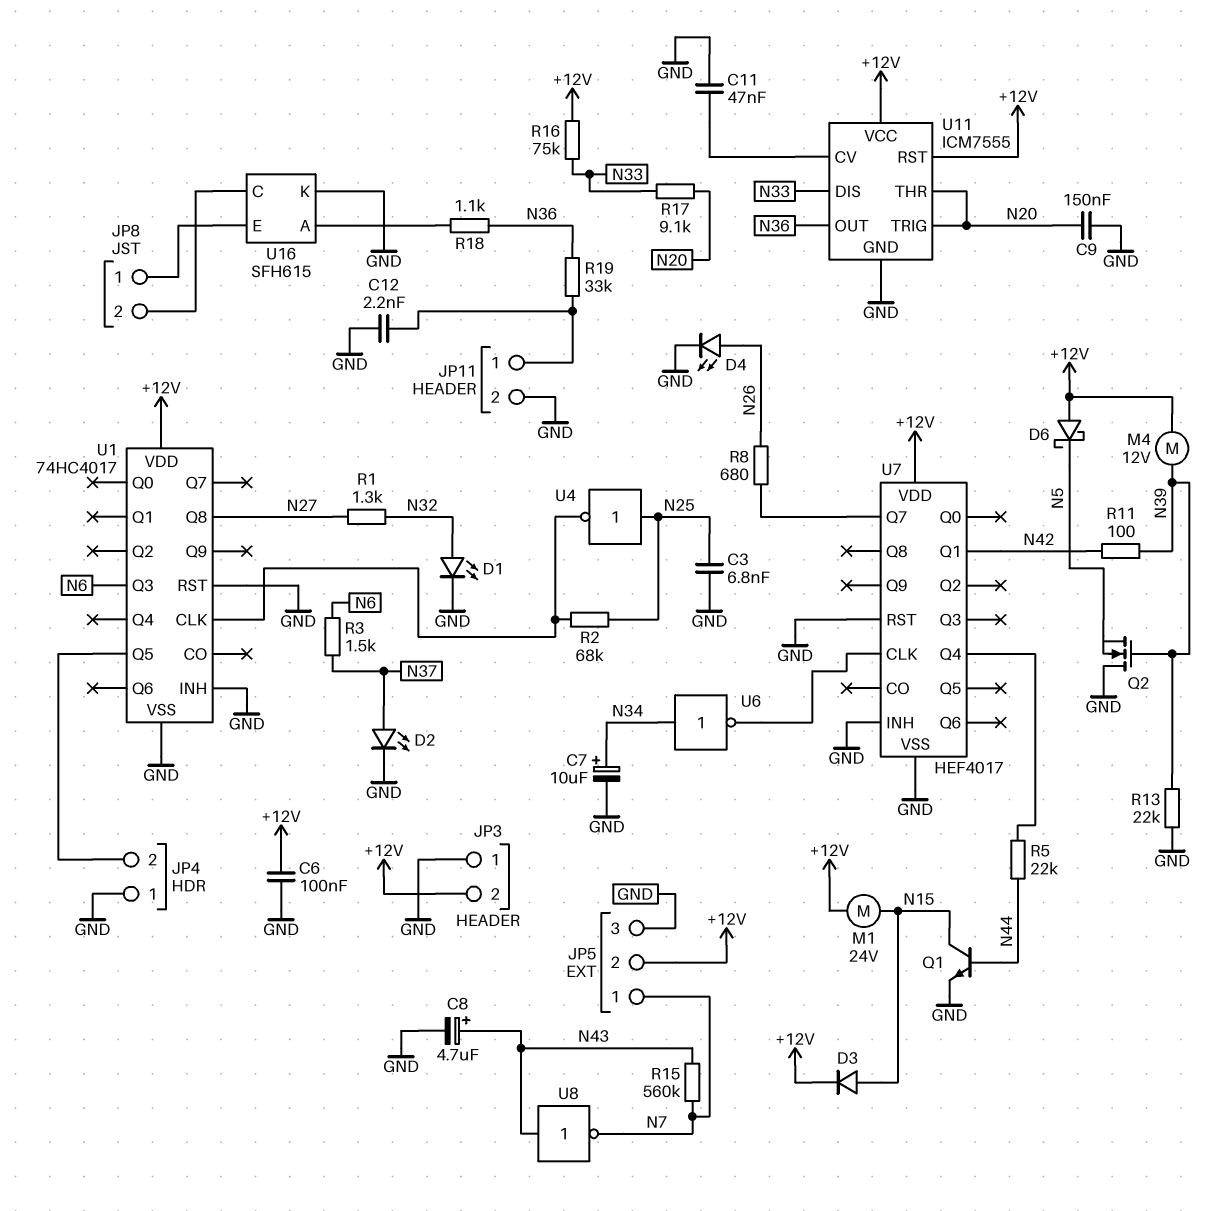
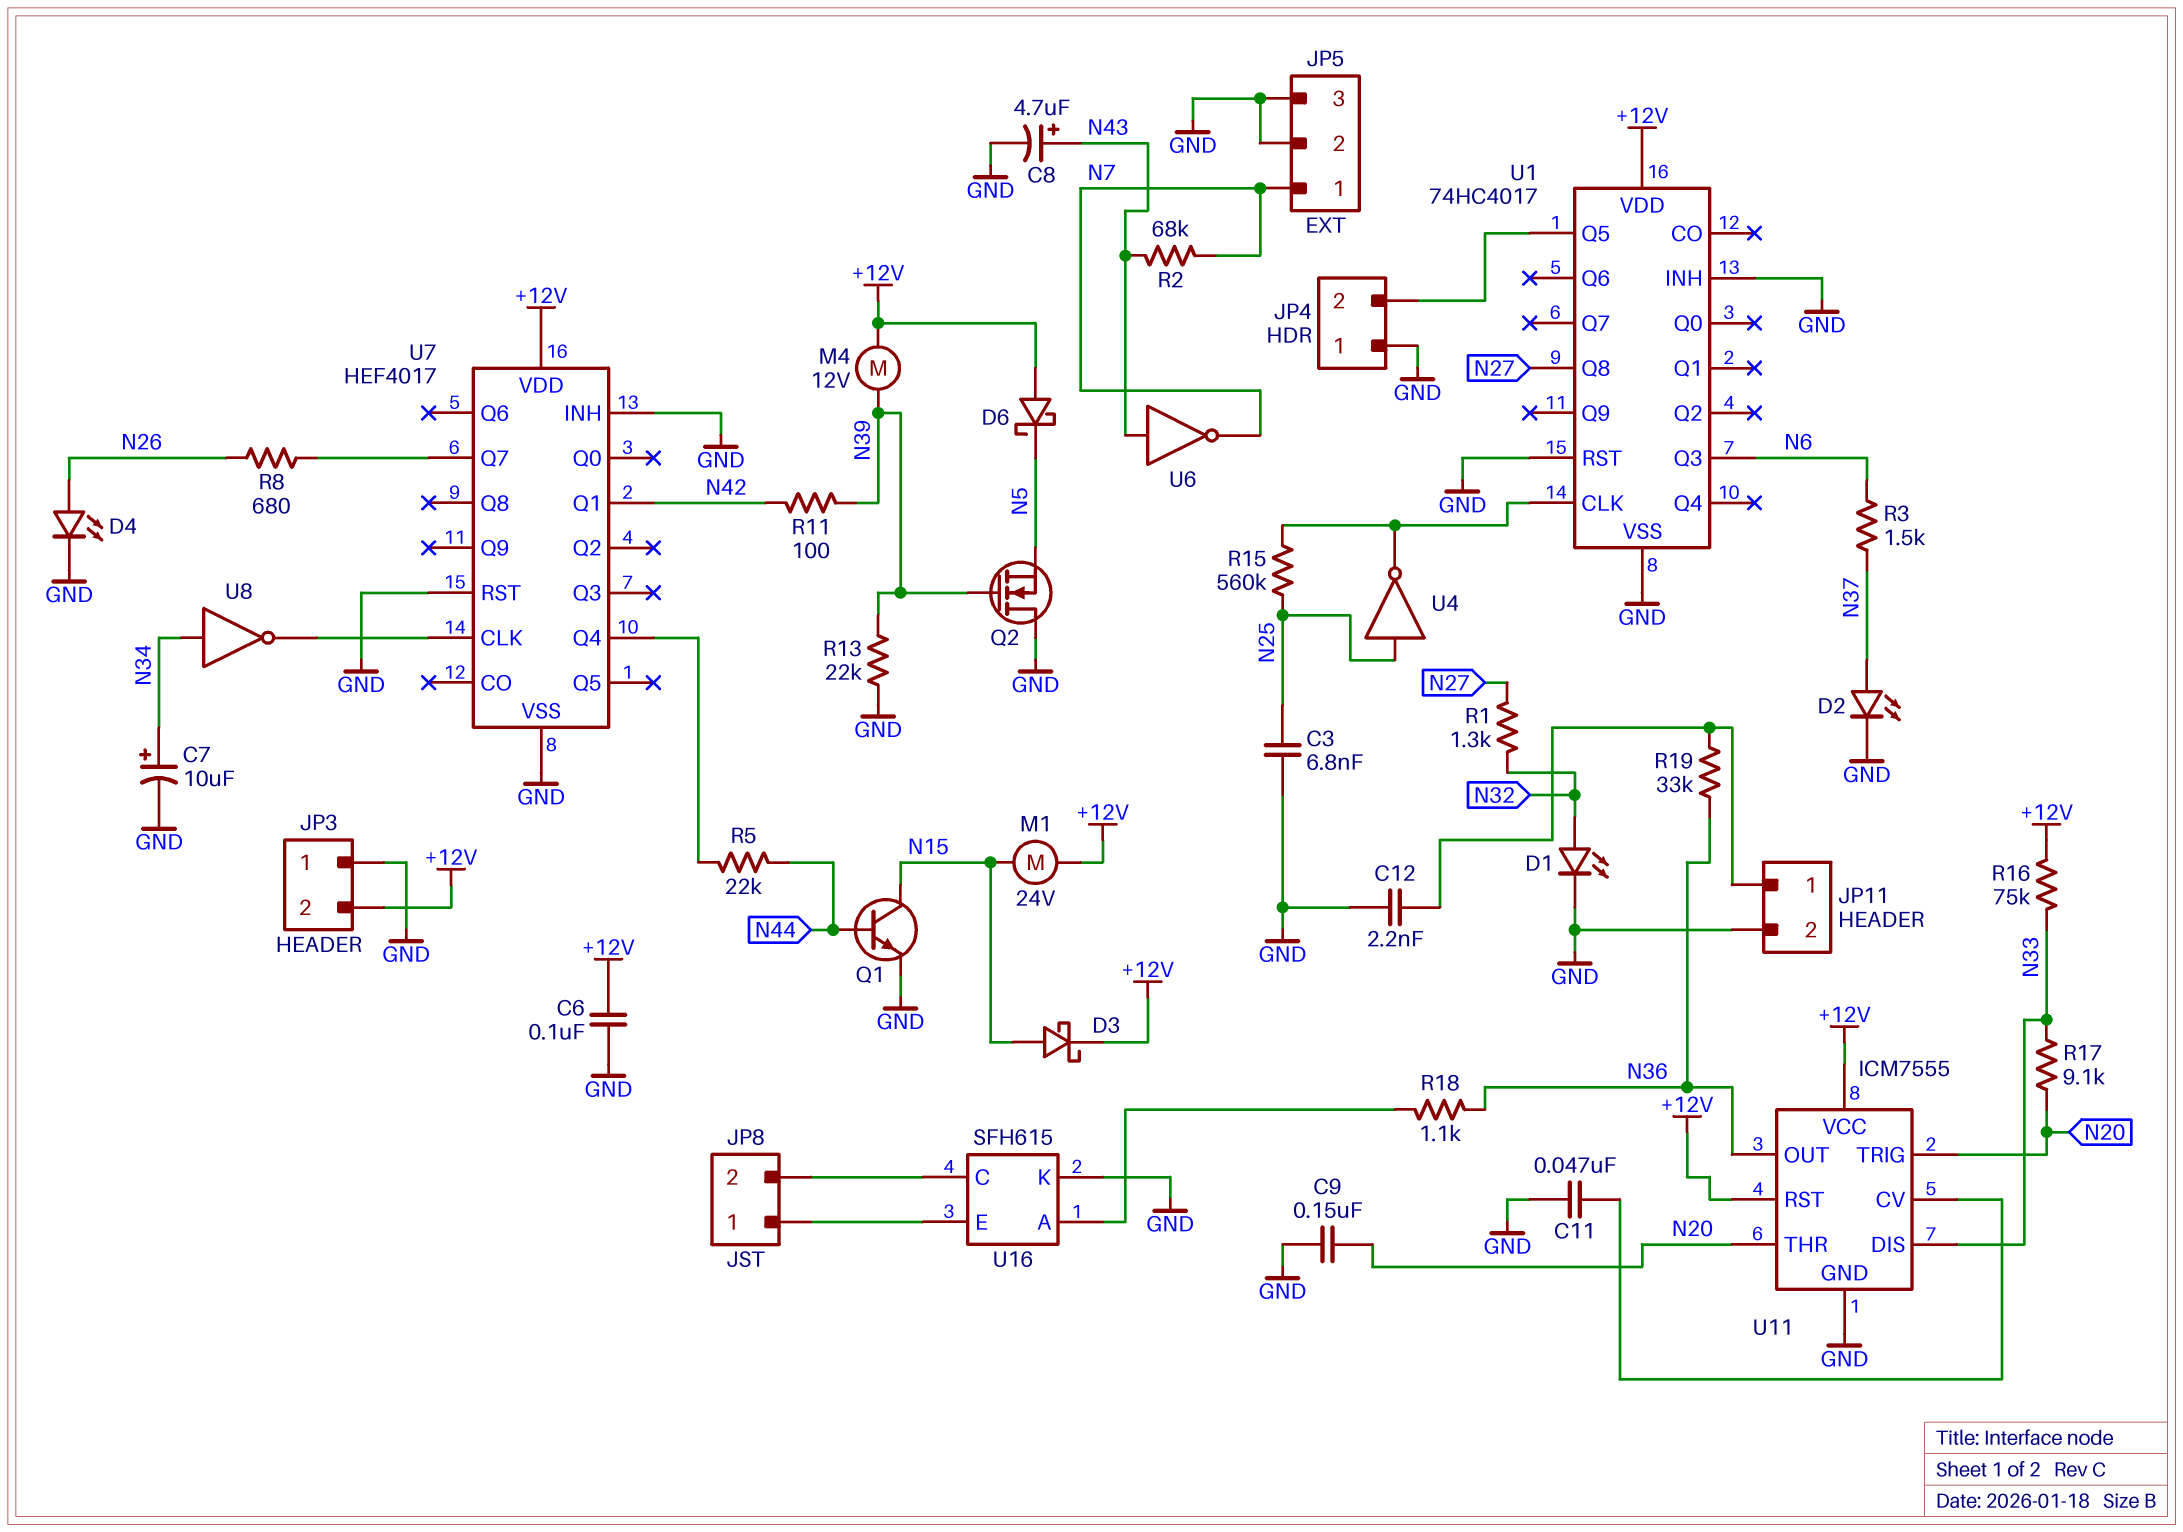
D3: diode (A N15, K +12V) -> schottky (A N15, K +12V)
JP5 pin 2: +12V -> GND
R2: 68k (N25, U1/CLK) -> 68k (N7, N43)
R15: 560k (N7, N43) -> 560k (N25, U1/CLK)
U6: NOT (in N34, out U7/CLK) -> NOT (in N43, out N7)
U8: NOT (in N43, out N7) -> NOT (in N34, out U7/CLK)

